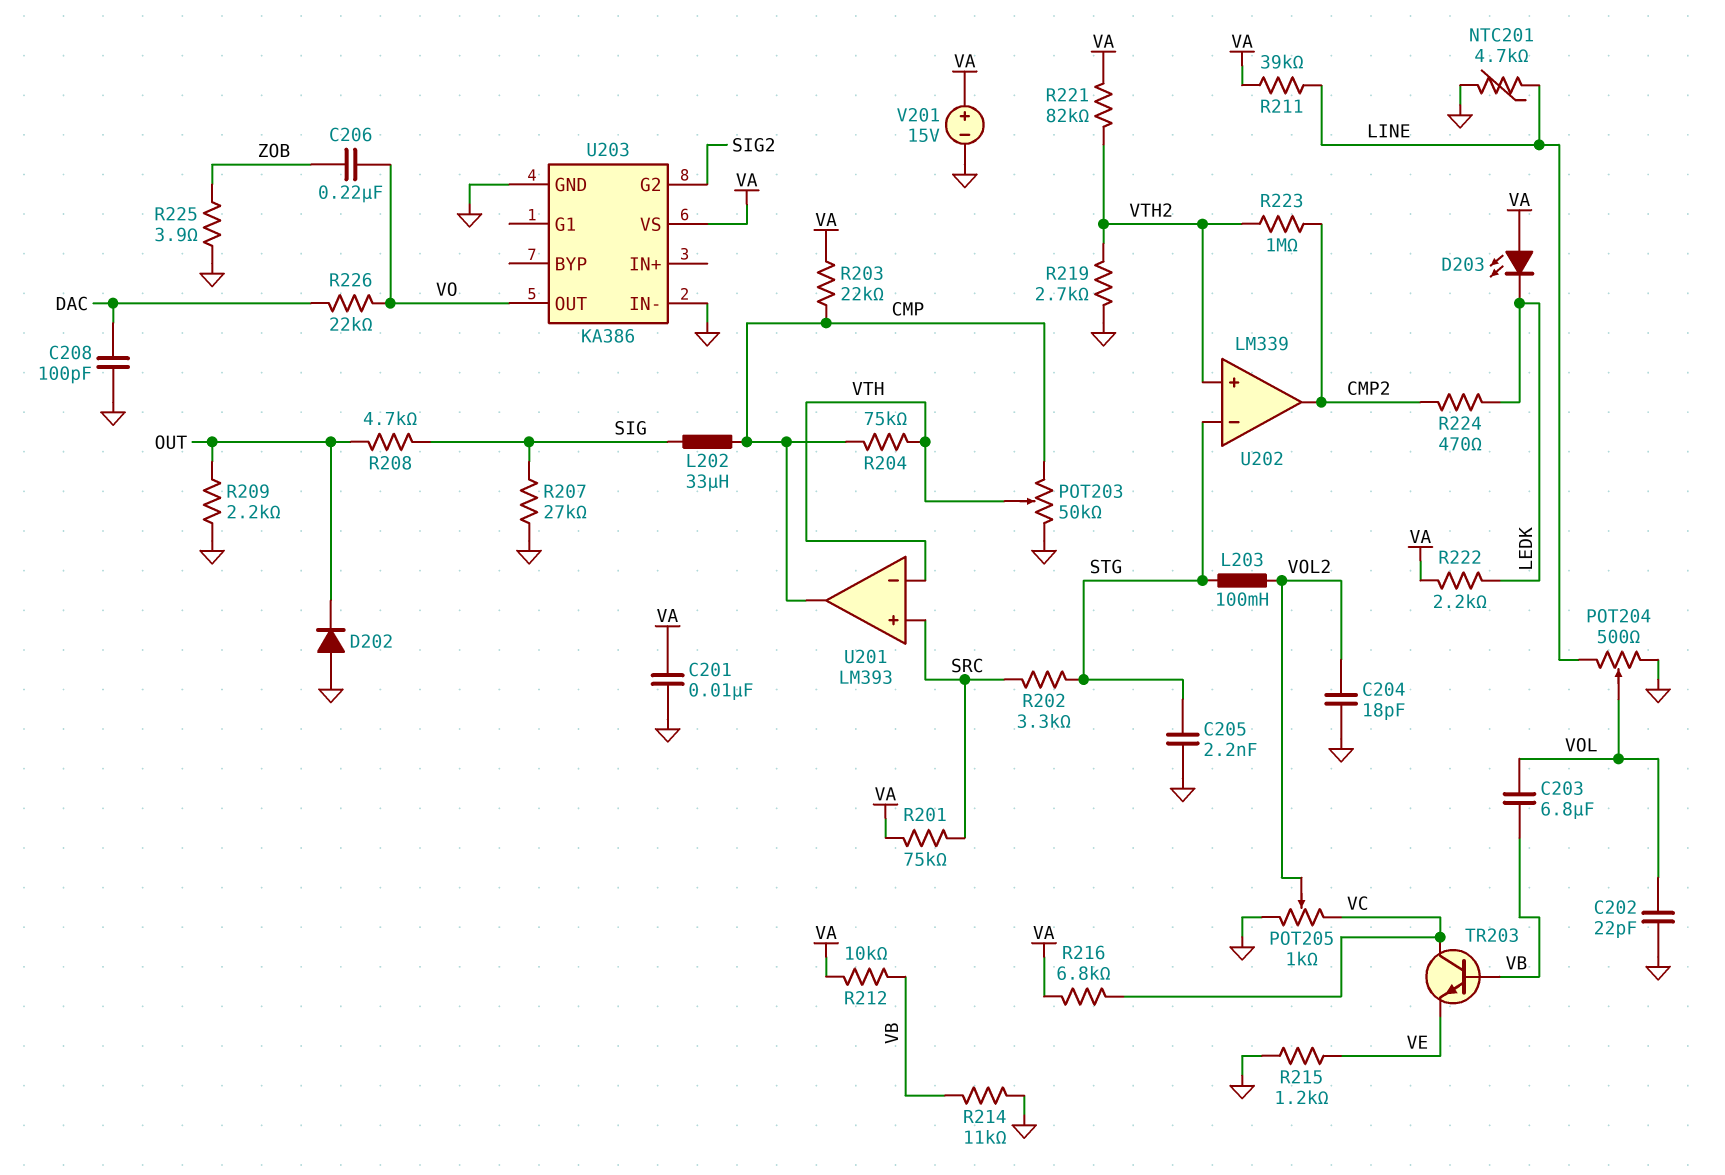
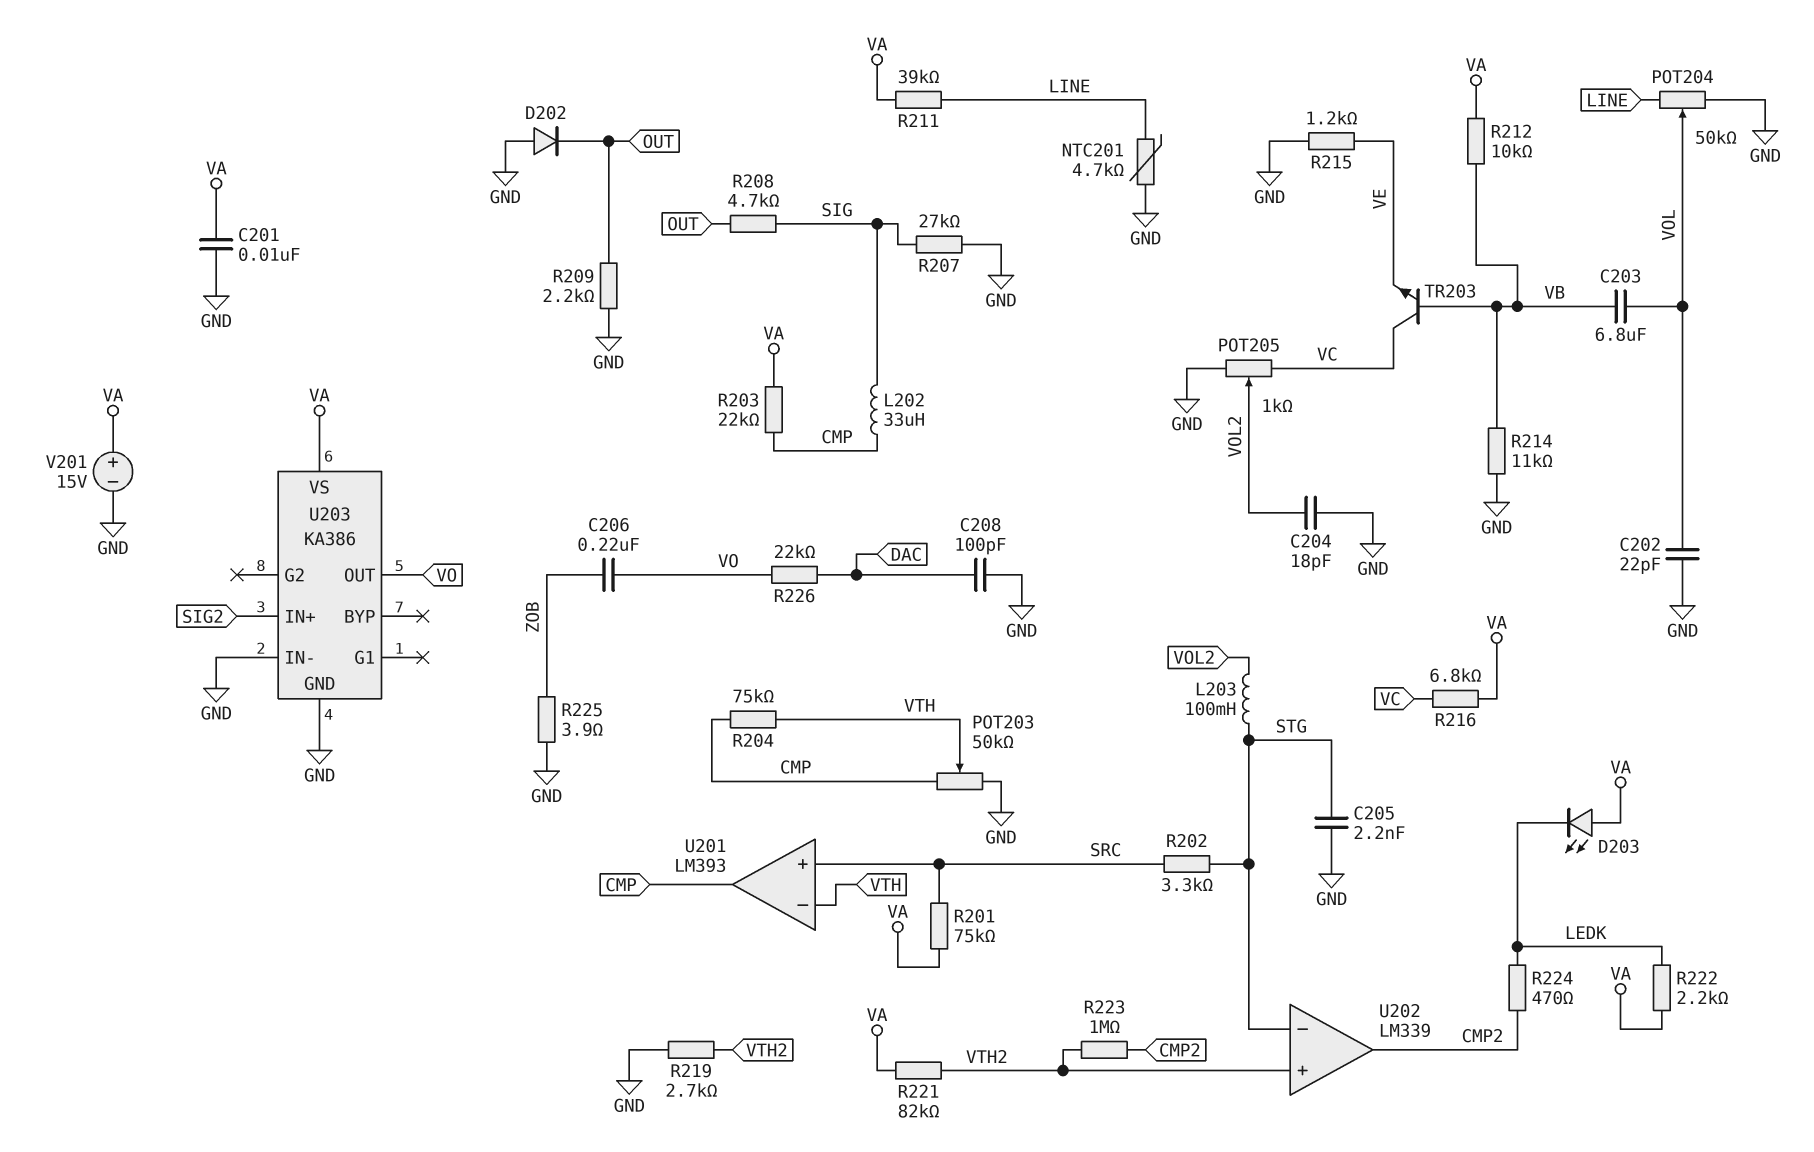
POT204: 500 (GND, LINE, wiper VOL) -> 50k (GND, LINE, wiper VOL)
U203 pin G2: SIG2 -> none
U203 pin IN+: none -> SIG2

